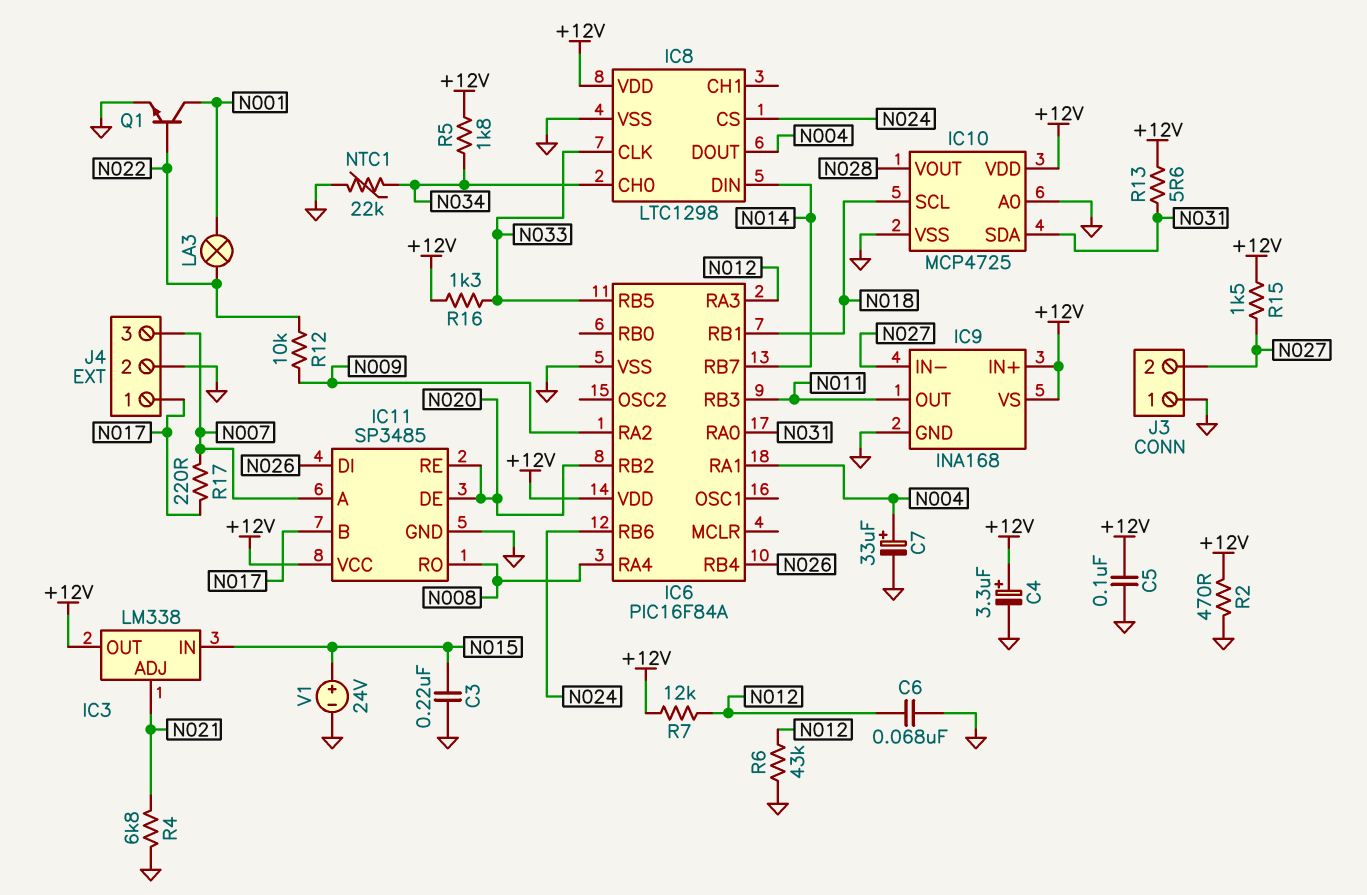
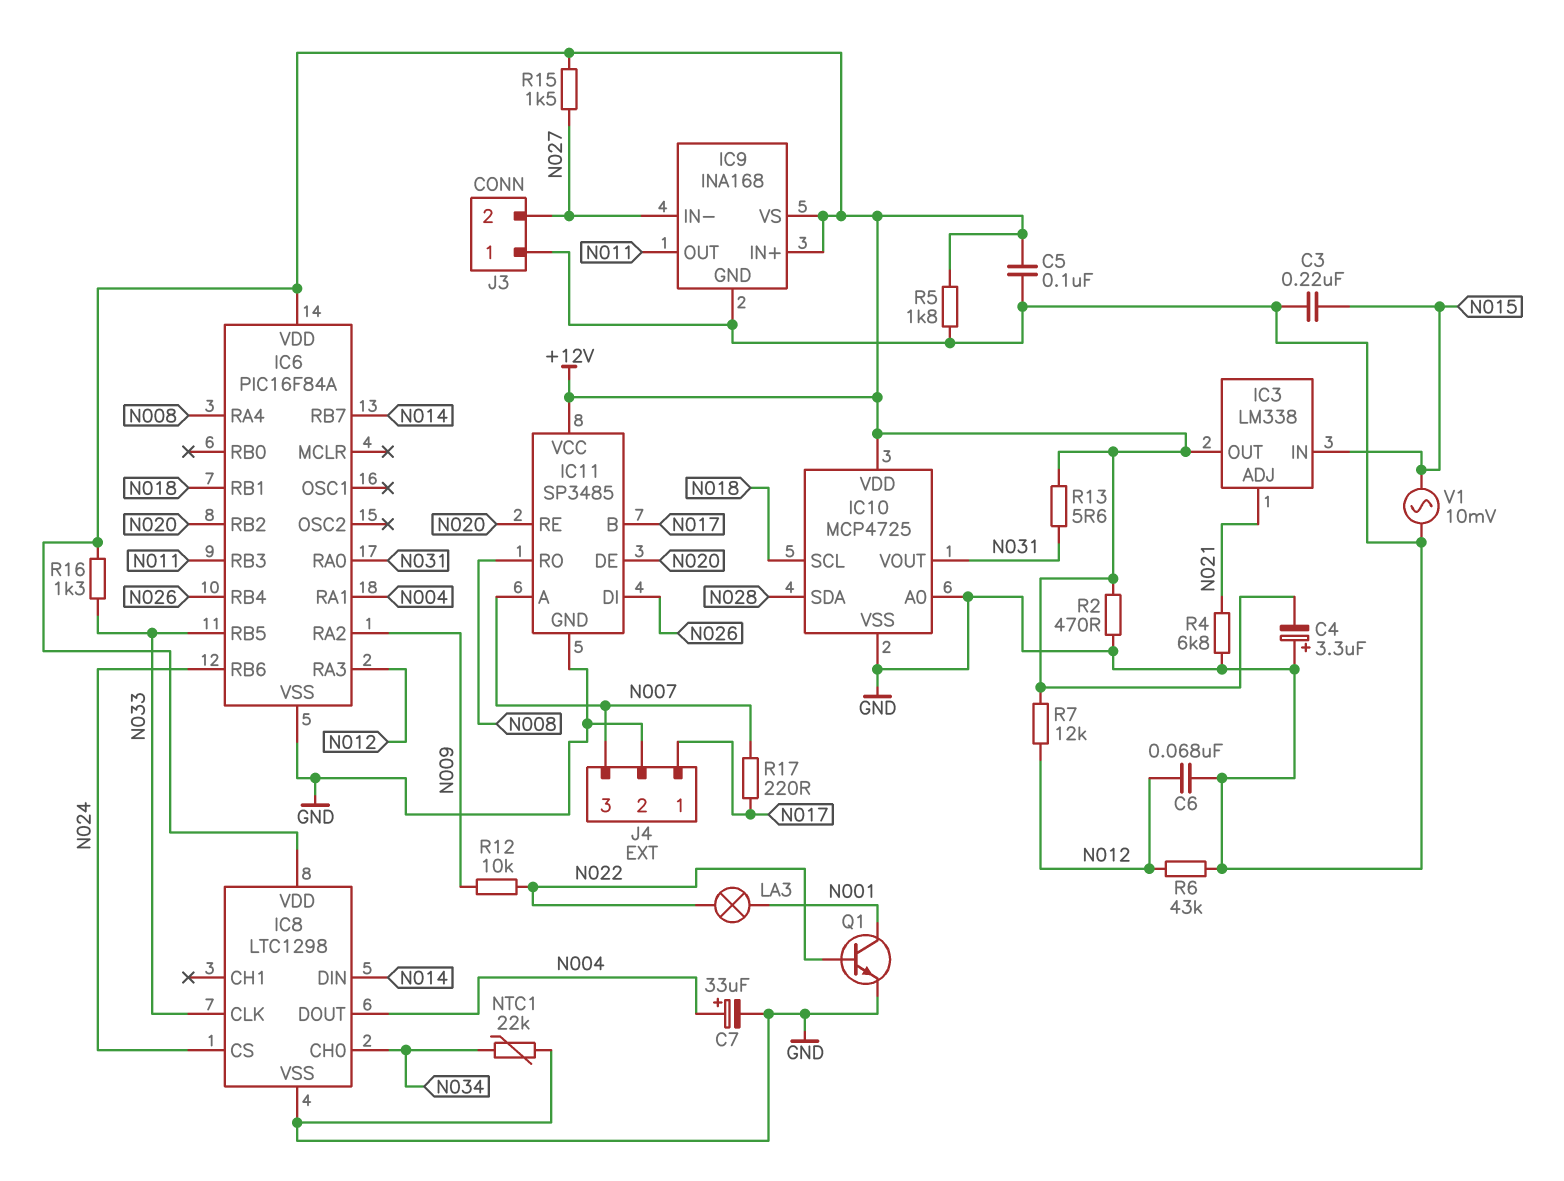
C4: 3.3uF (plus +12V, minus GND) -> 3.3uF (plus GND, minus +12V)
IC10 pin SDA: N031 -> N028
IC10 pin VOUT: N028 -> N031
R5: 1.8k (+12V, N034) -> 1.8k (+12V, GND)
V1: 24V (plus N015, minus GND) -> AC 10mV (GND, N015)

